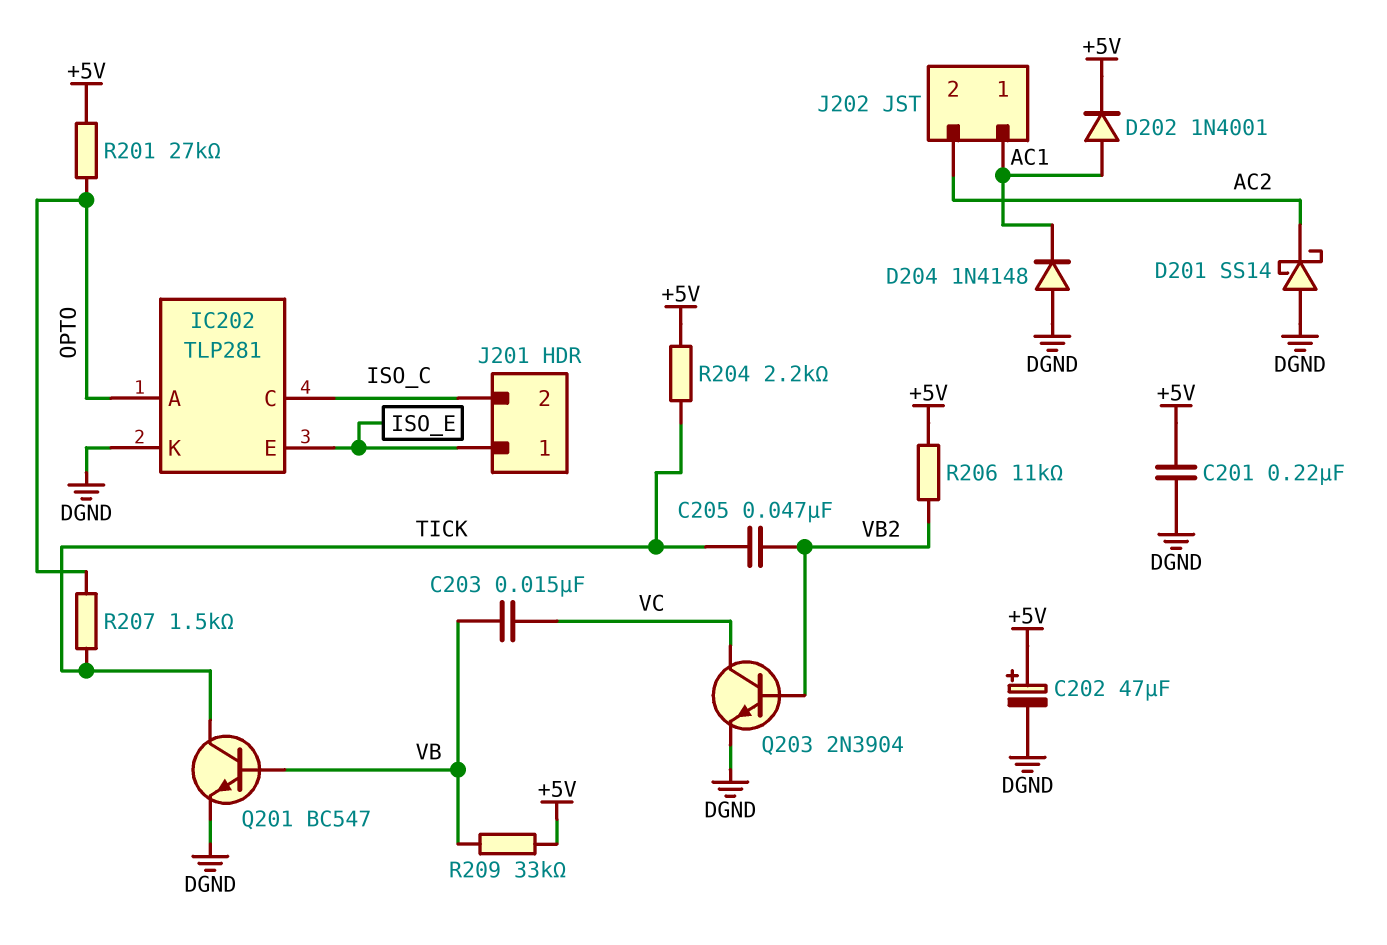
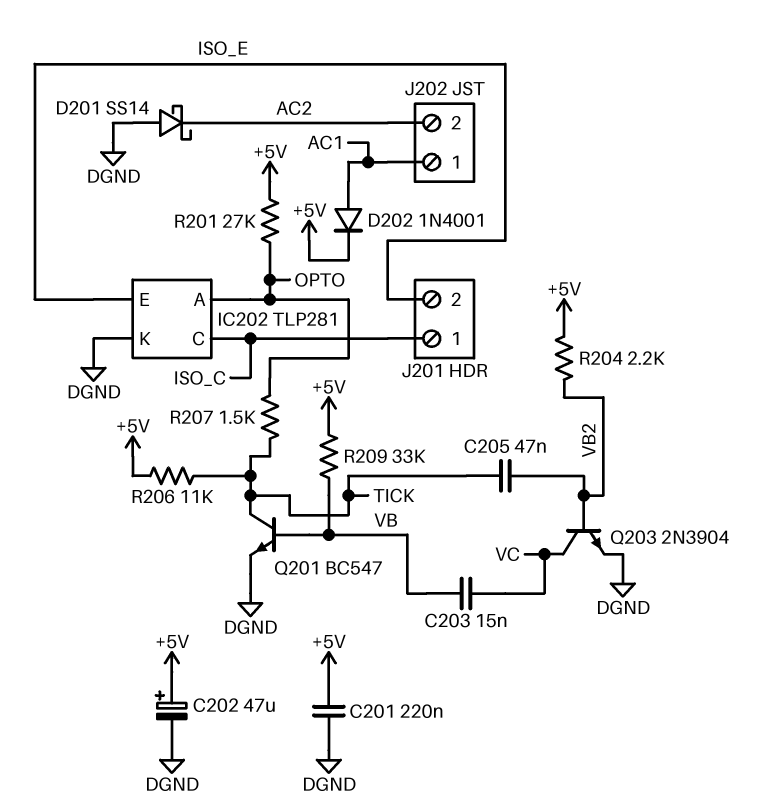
D204: diode 1N4148 (A DGND, K AC1) -> none
J201 pin 1: ISO_E -> ISO_C
J201 pin 2: ISO_C -> ISO_E
R204: 2.2k (+5V, TICK) -> 2.2k (+5V, VB2)
R206: 11k (+5V, VB2) -> 11k (+5V, TICK)

